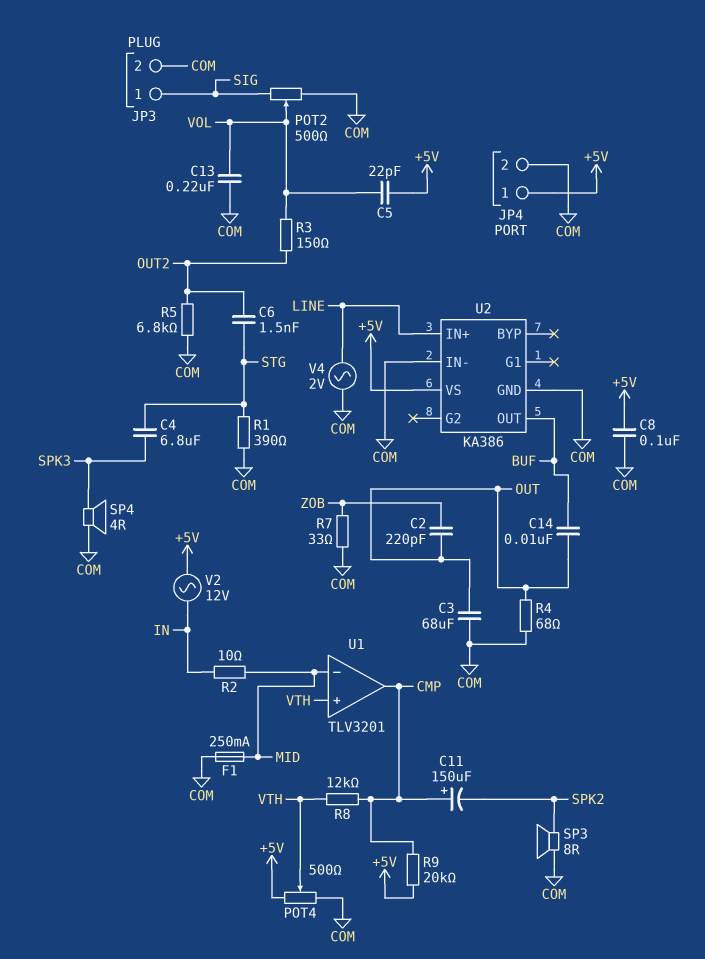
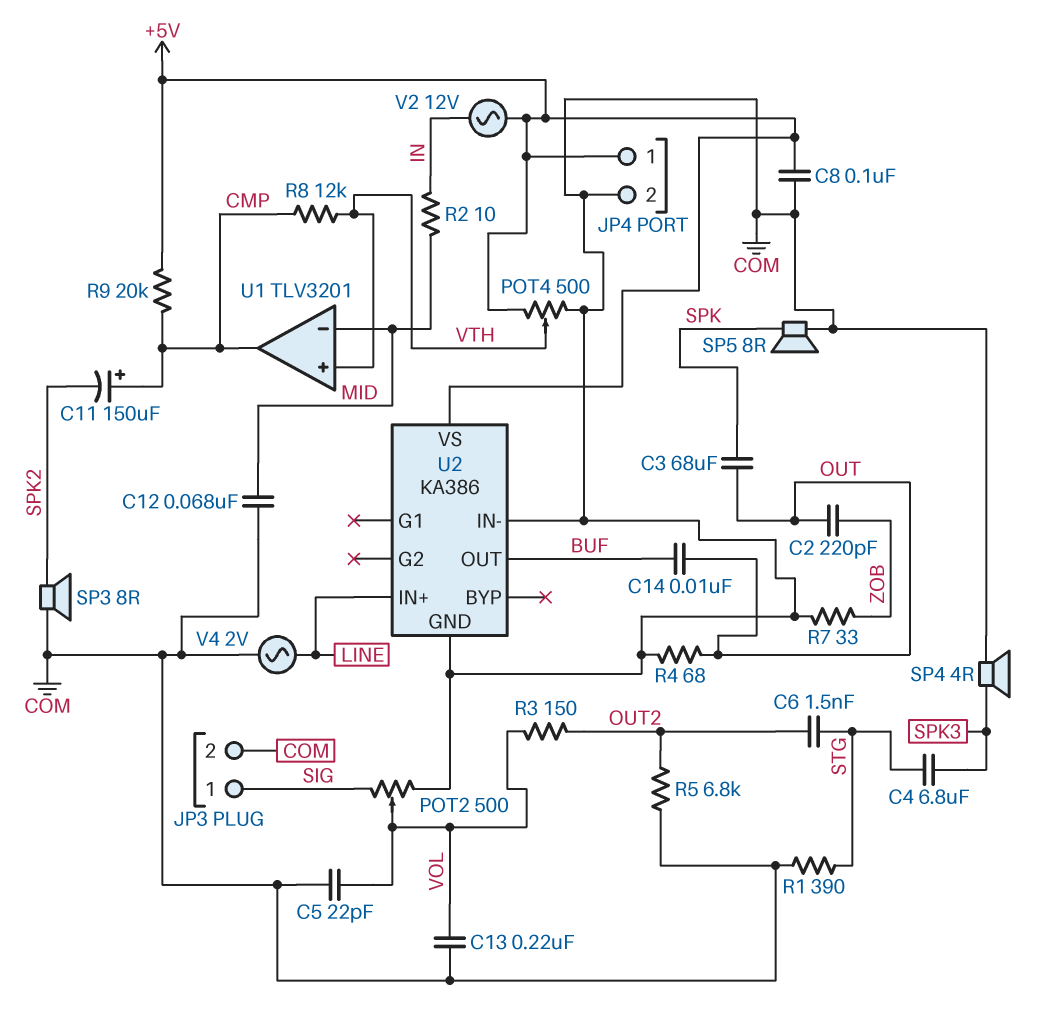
C3: 68uF (COM, OUT) -> 68uF (OUT, SPK)
C5: 22pF (+5V, VOL) -> 22pF (COM, VOL)
C12: none -> 68nF (COM, MID)
F1: 250mA (COM, MID) -> none
SP5: none -> speaker 8R (COM, SPK)

